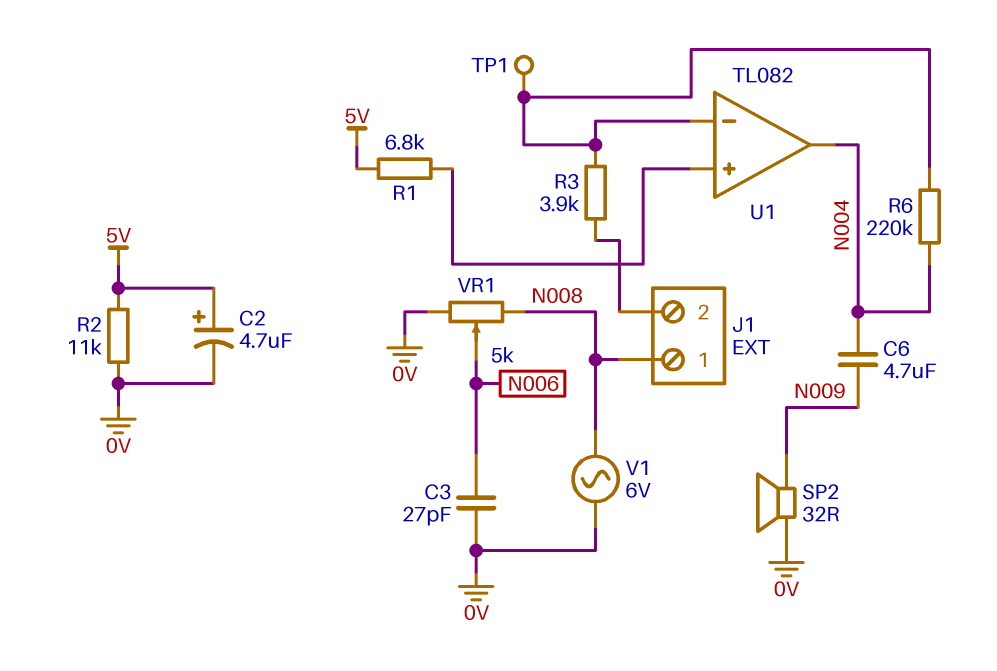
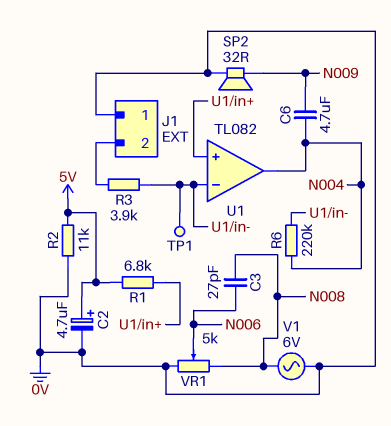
C3: 27pF (0V, N006) -> 27pF (N006, N008)
J1 pin 1: N008 -> 0V

